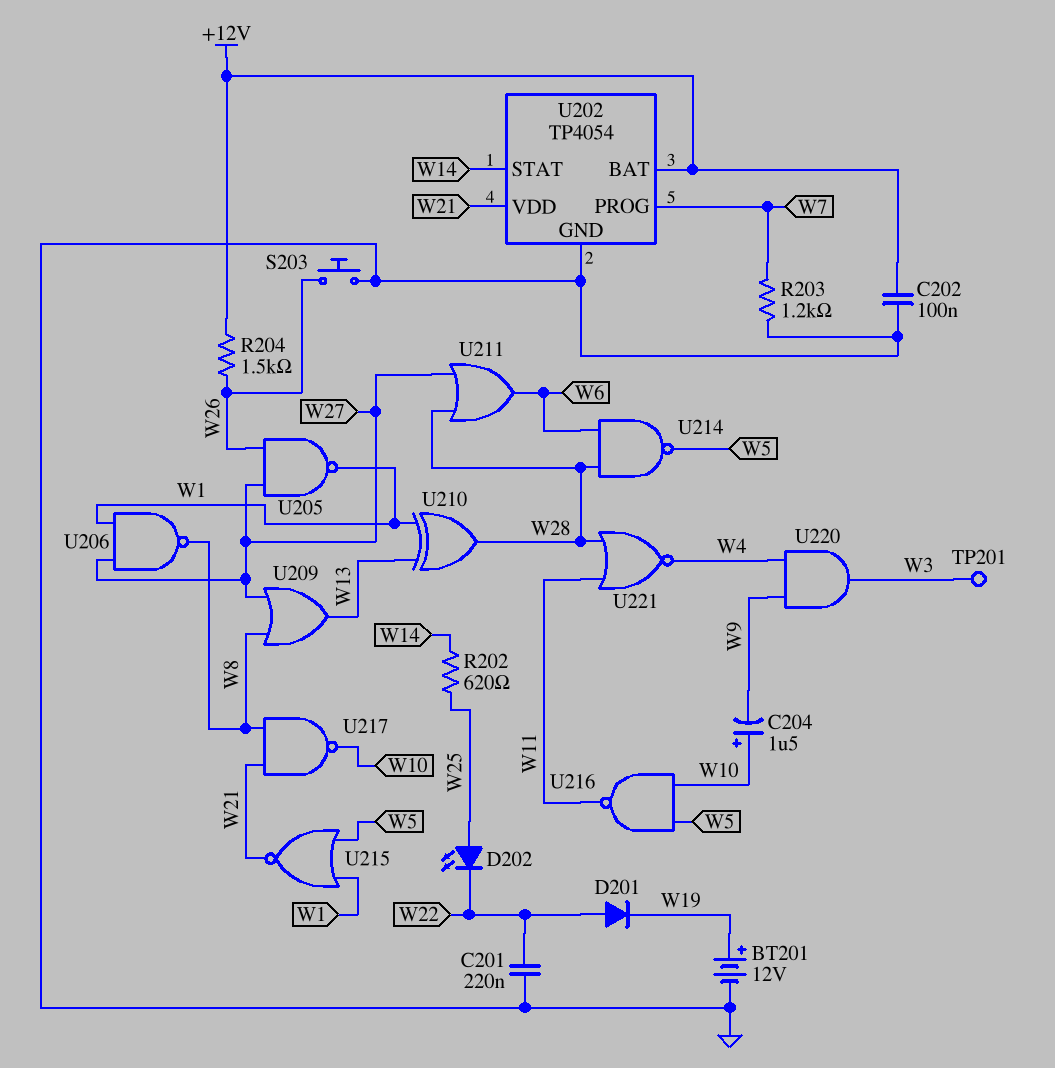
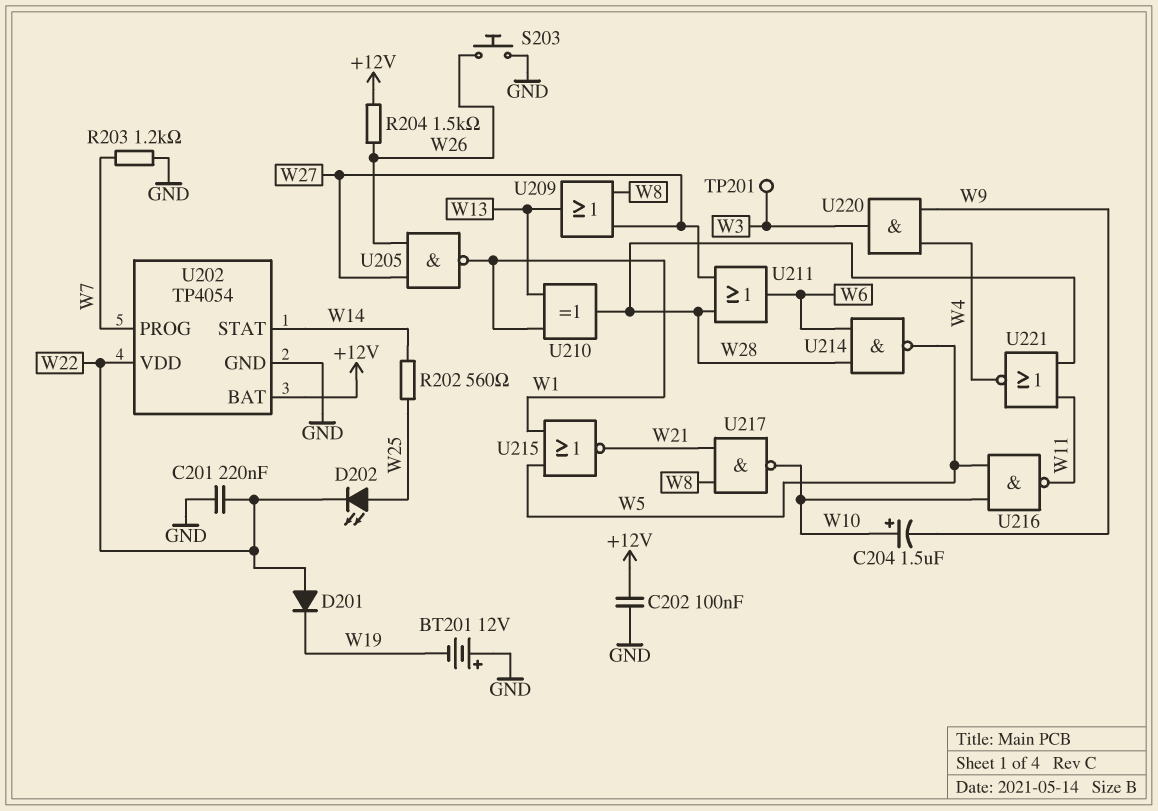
BT201: 12V (plus W19, minus GND) -> 12V (plus GND, minus W19)
R202: 620 (W14, W25) -> 560 (W14, W25)
U202 pin VDD: W21 -> W22
U206: NAND (in W1, in W27, out W8) -> none

